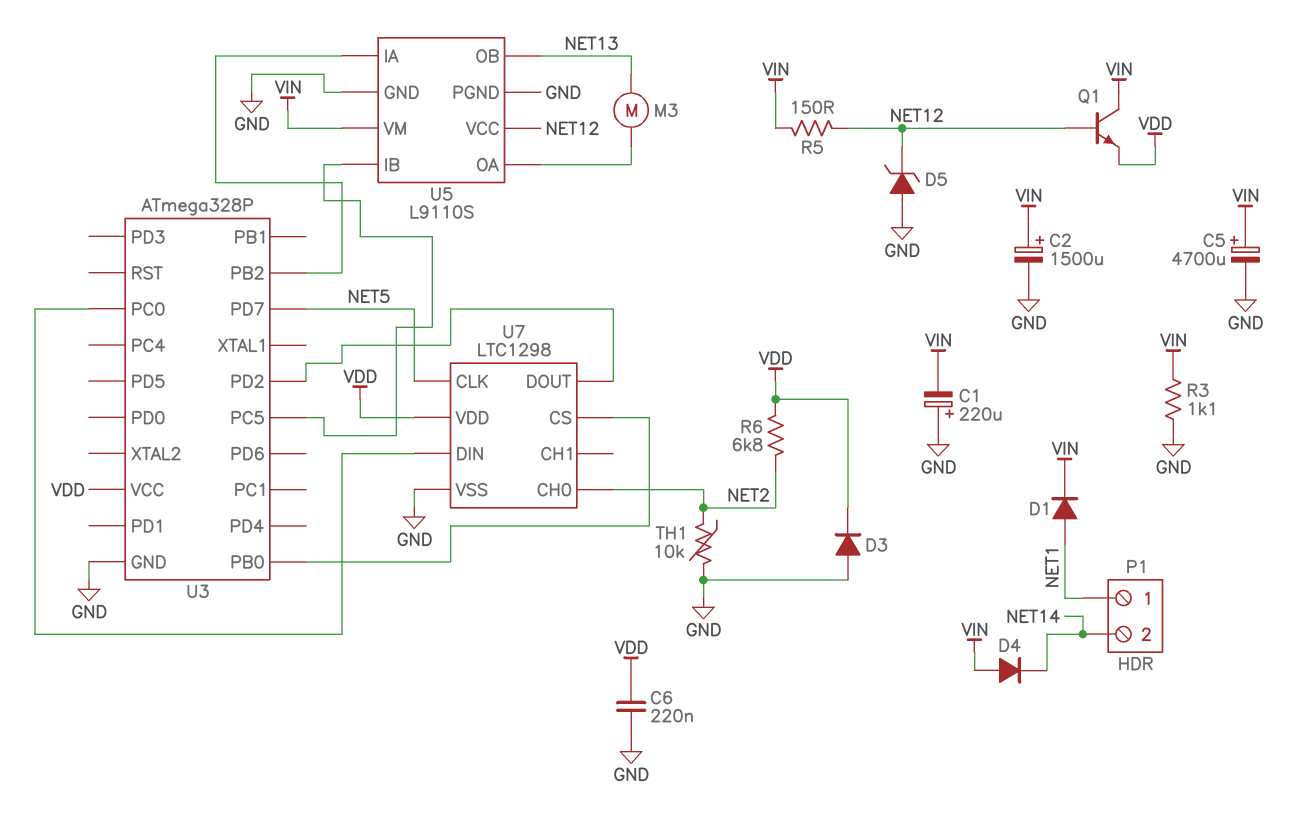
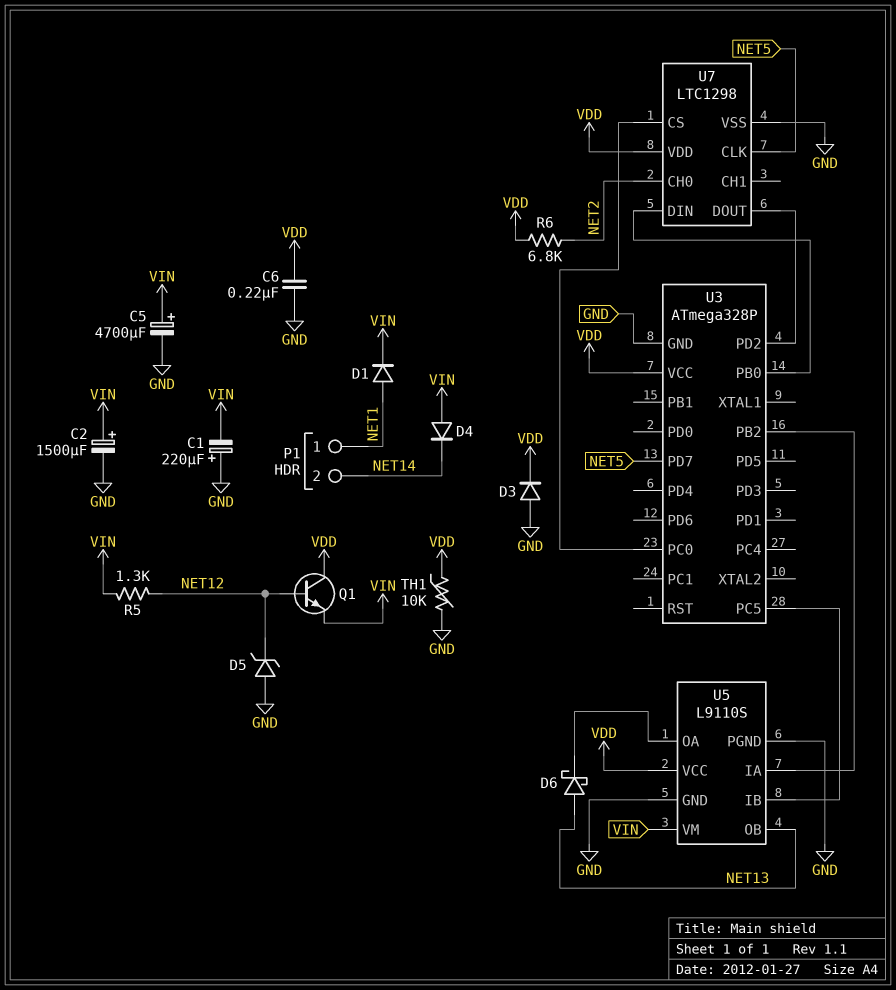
D6: none -> schottky (A NET13, K U5/OA)
M3: motor (NET13, U5/OA) -> none
Q1: NPN (B NET12, C VIN, E VDD) -> NPN (B NET12, C VDD, E VIN)
R3: 1.1k (GND, VIN) -> none
R5: 150 (NET12, VIN) -> 1.3k (NET12, VIN)
TH1: 10k (GND, NET2) -> 10k (GND, VDD)
U5 pin VCC: NET12 -> VDD
U7 pin CS: U3/PB0 -> U3/PC0
U7 pin DIN: U3/PC0 -> U3/PB0

